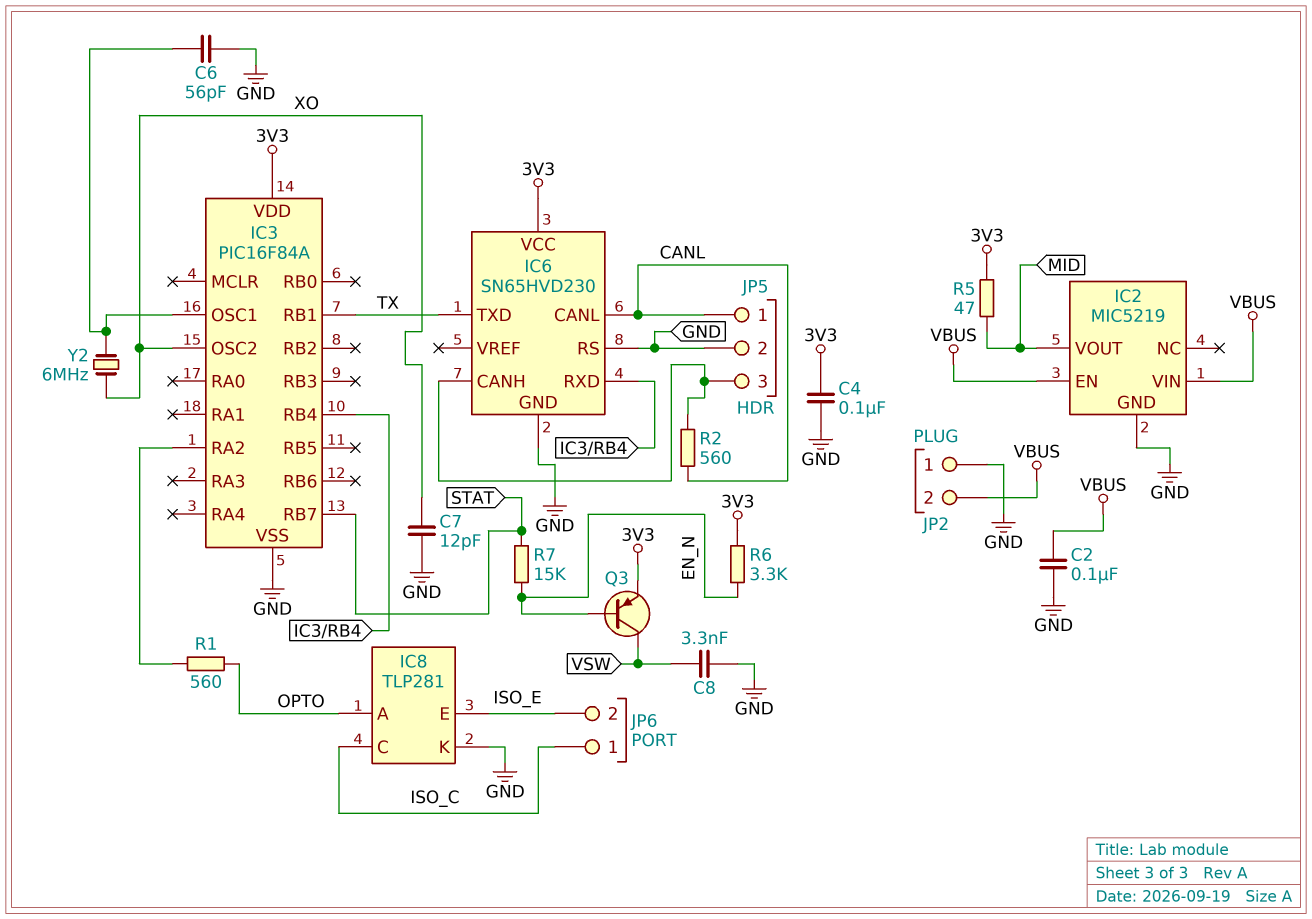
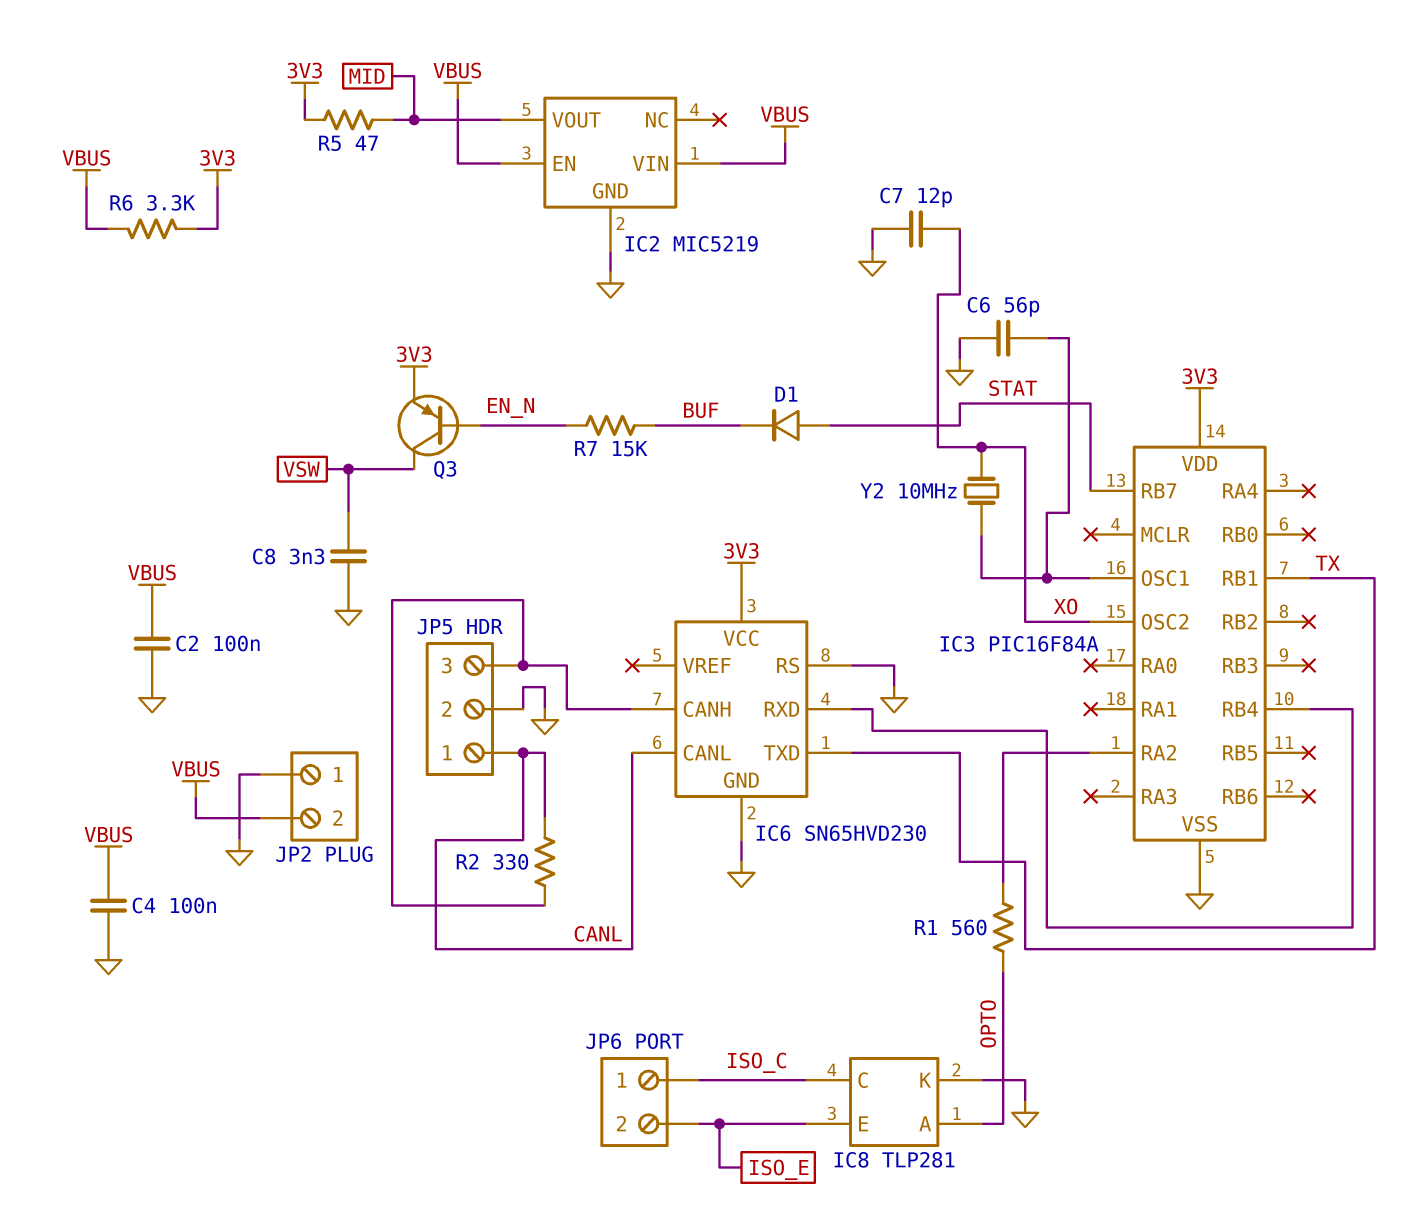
C4: 100nF (3V3, GND) -> 100nF (GND, VBUS)
D1: none -> diode (A STAT, K BUF)
R2: 560 (CANL, IC6/CANH) -> 330 (CANL, IC6/CANH)
R6: 3.3k (3V3, EN_N) -> 3.3k (3V3, VBUS)
R7: 15k (EN_N, STAT) -> 15k (BUF, EN_N)
Y2: 6MHz (IC3/OSC1, XO) -> 10MHz (IC3/OSC1, XO)

